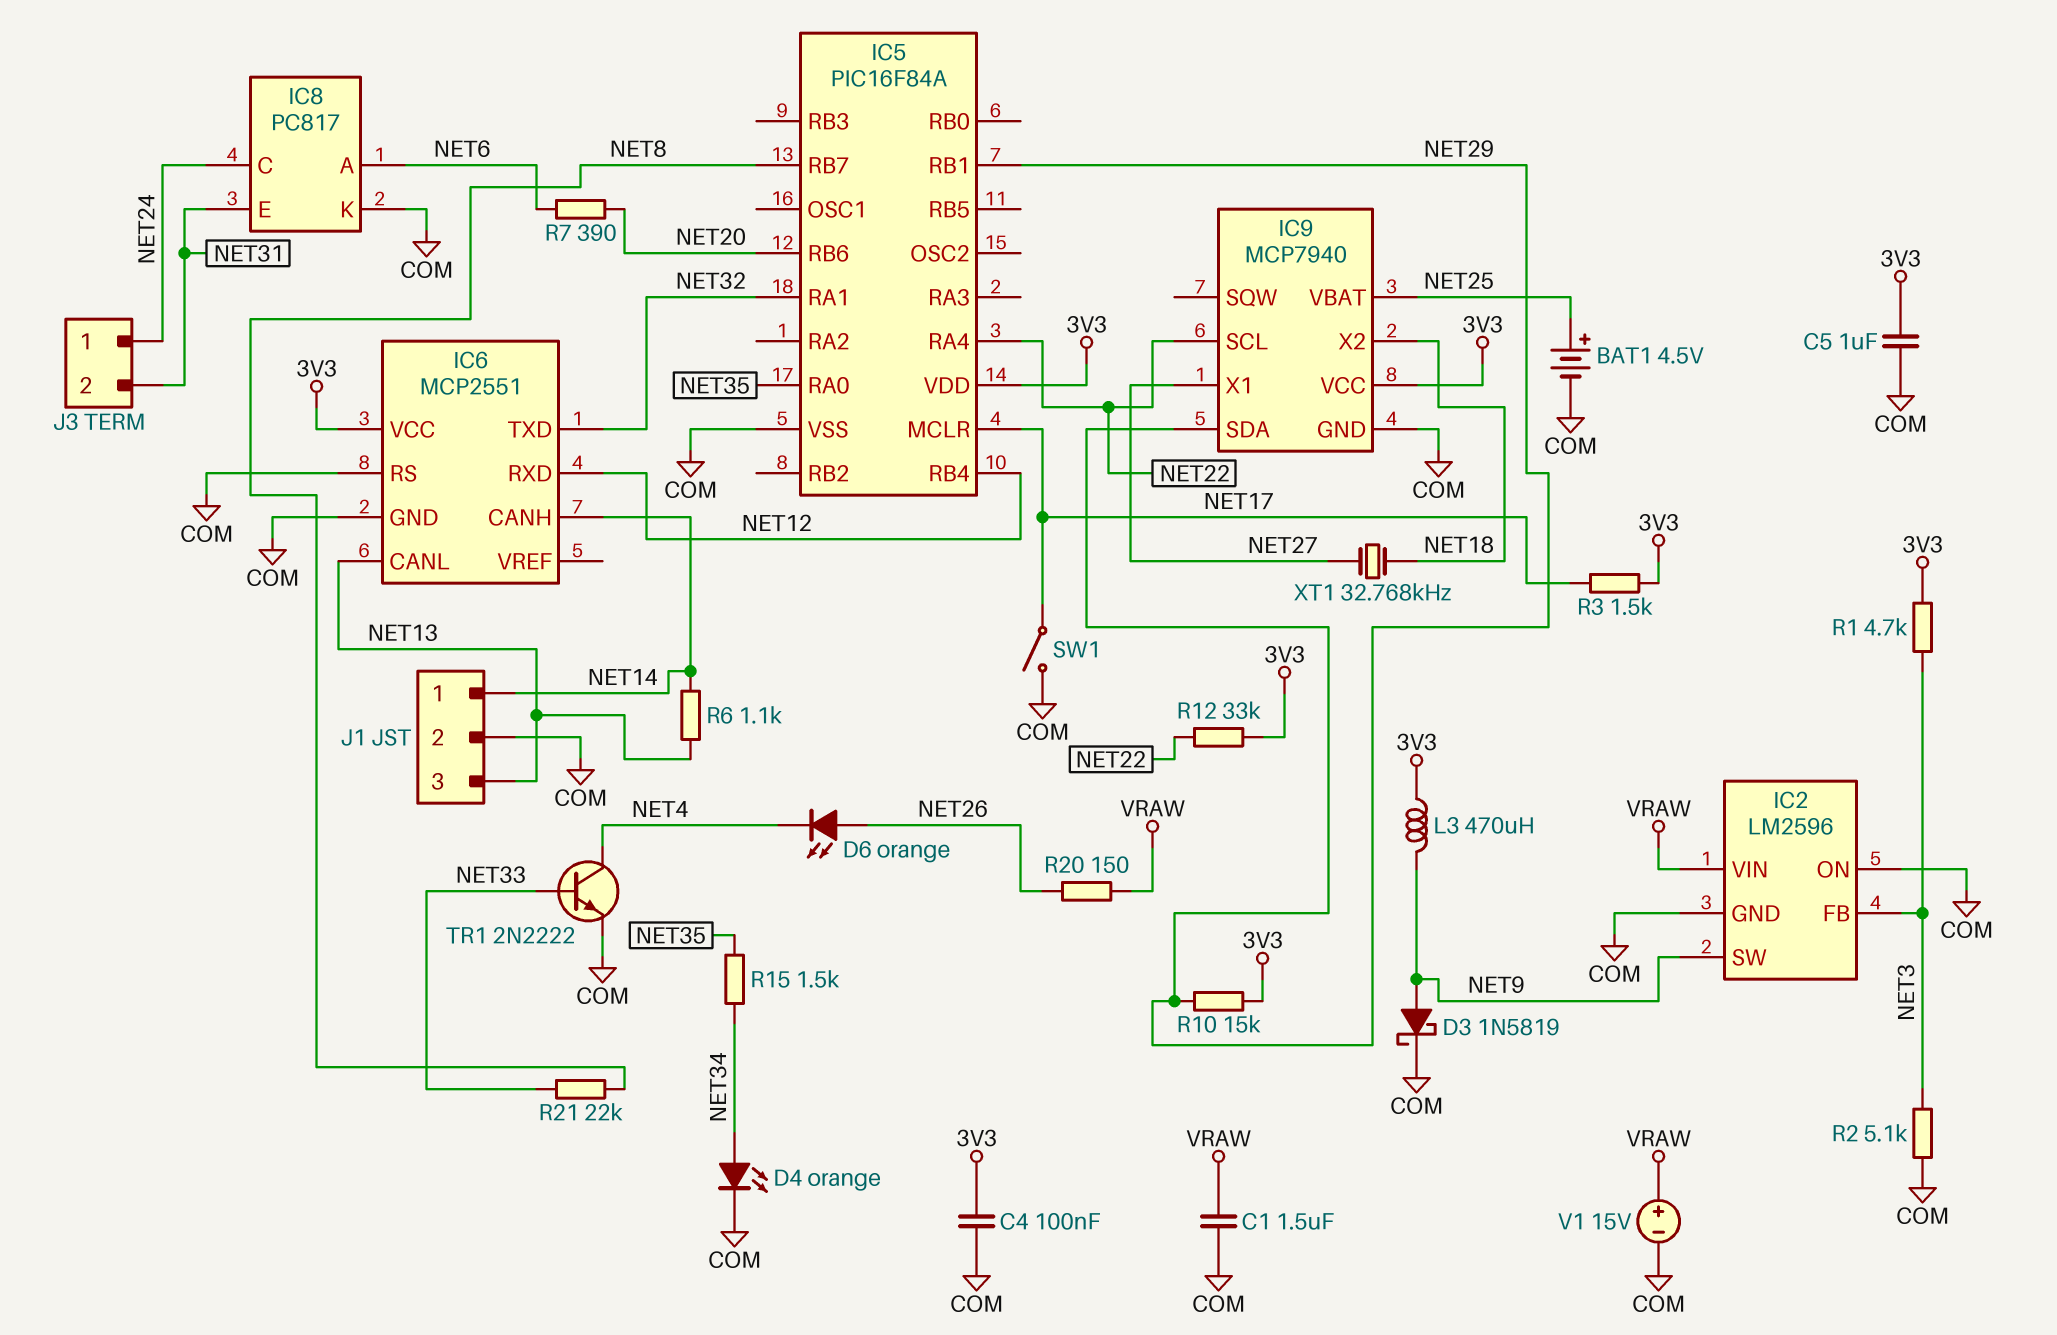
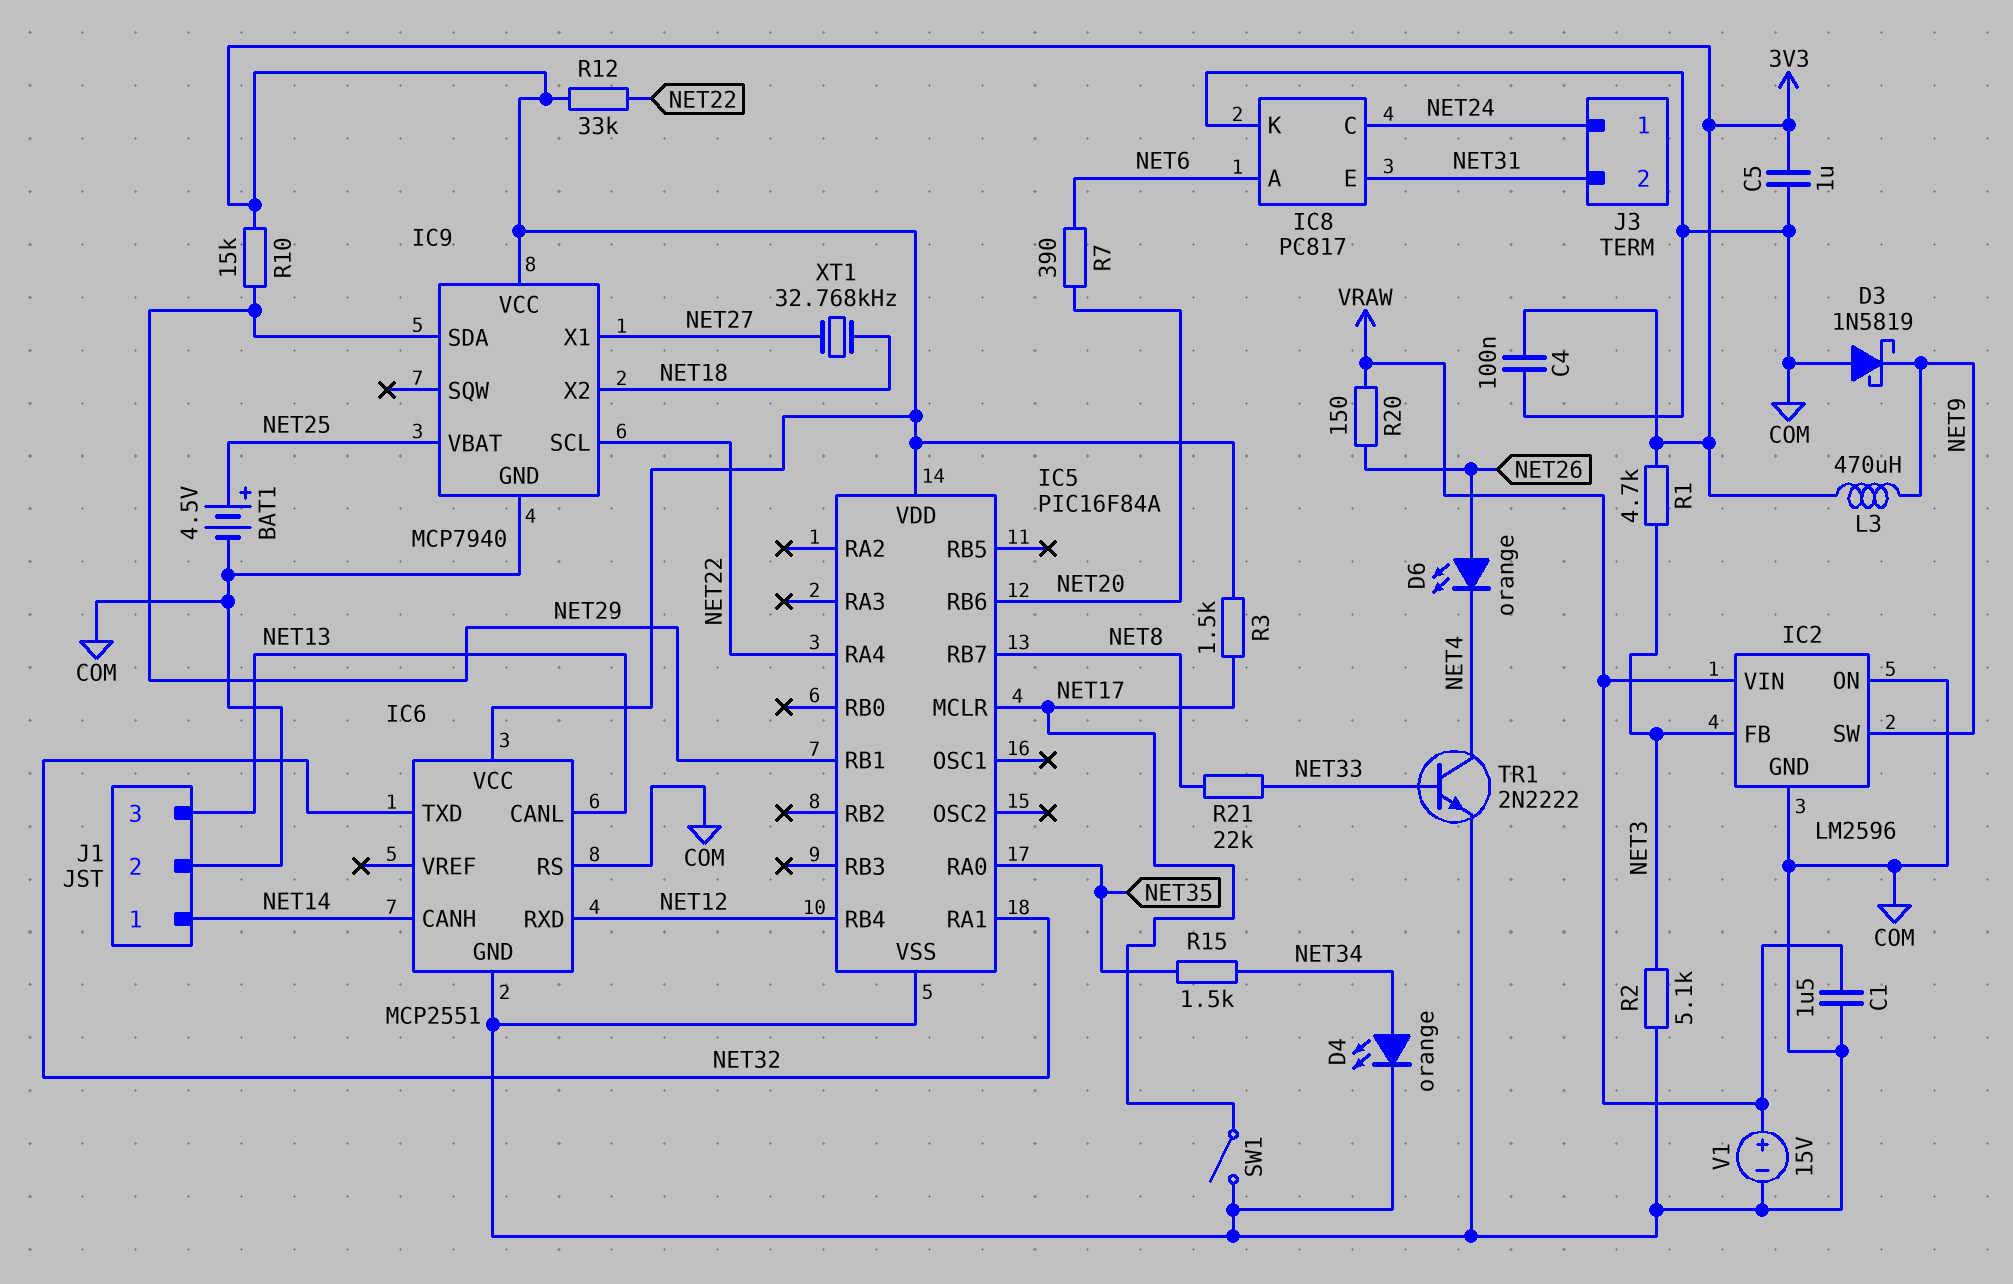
D3: schottky 1N5819 (A NET9, K COM) -> schottky 1N5819 (A COM, K NET9)
R6: 1.1k (NET13, NET14) -> none

